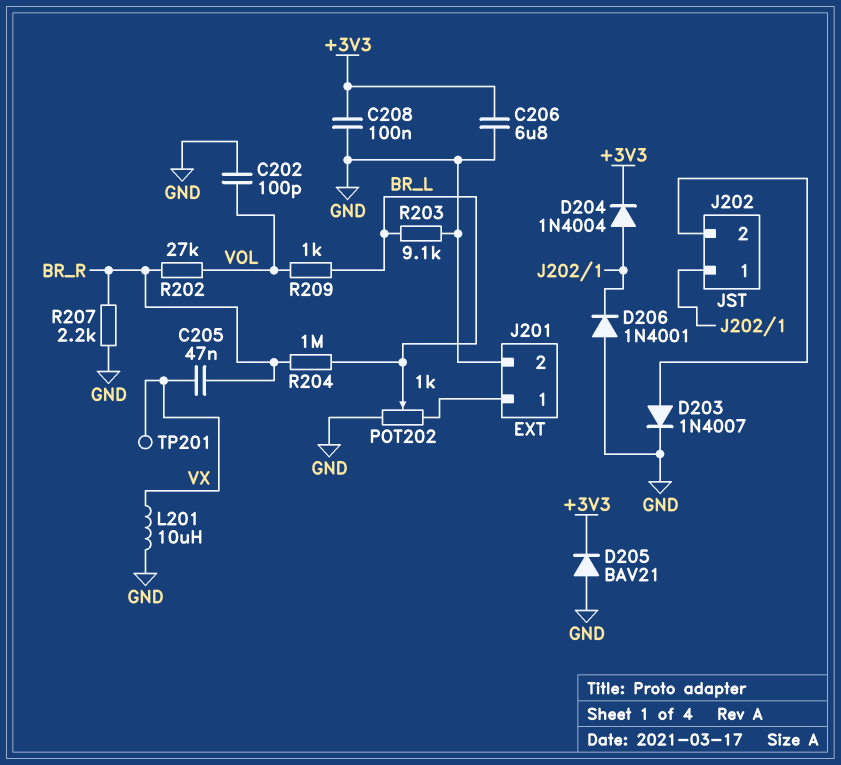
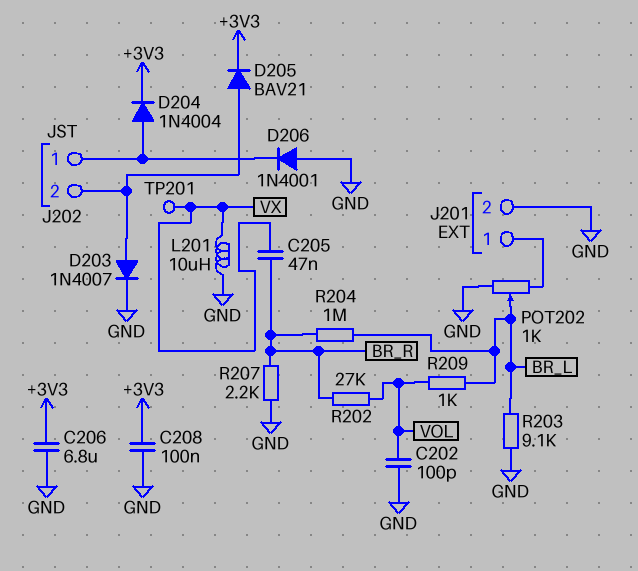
D205: diode BAV21 (A GND, K +3V3) -> diode BAV21 (A J202/2, K +3V3)

